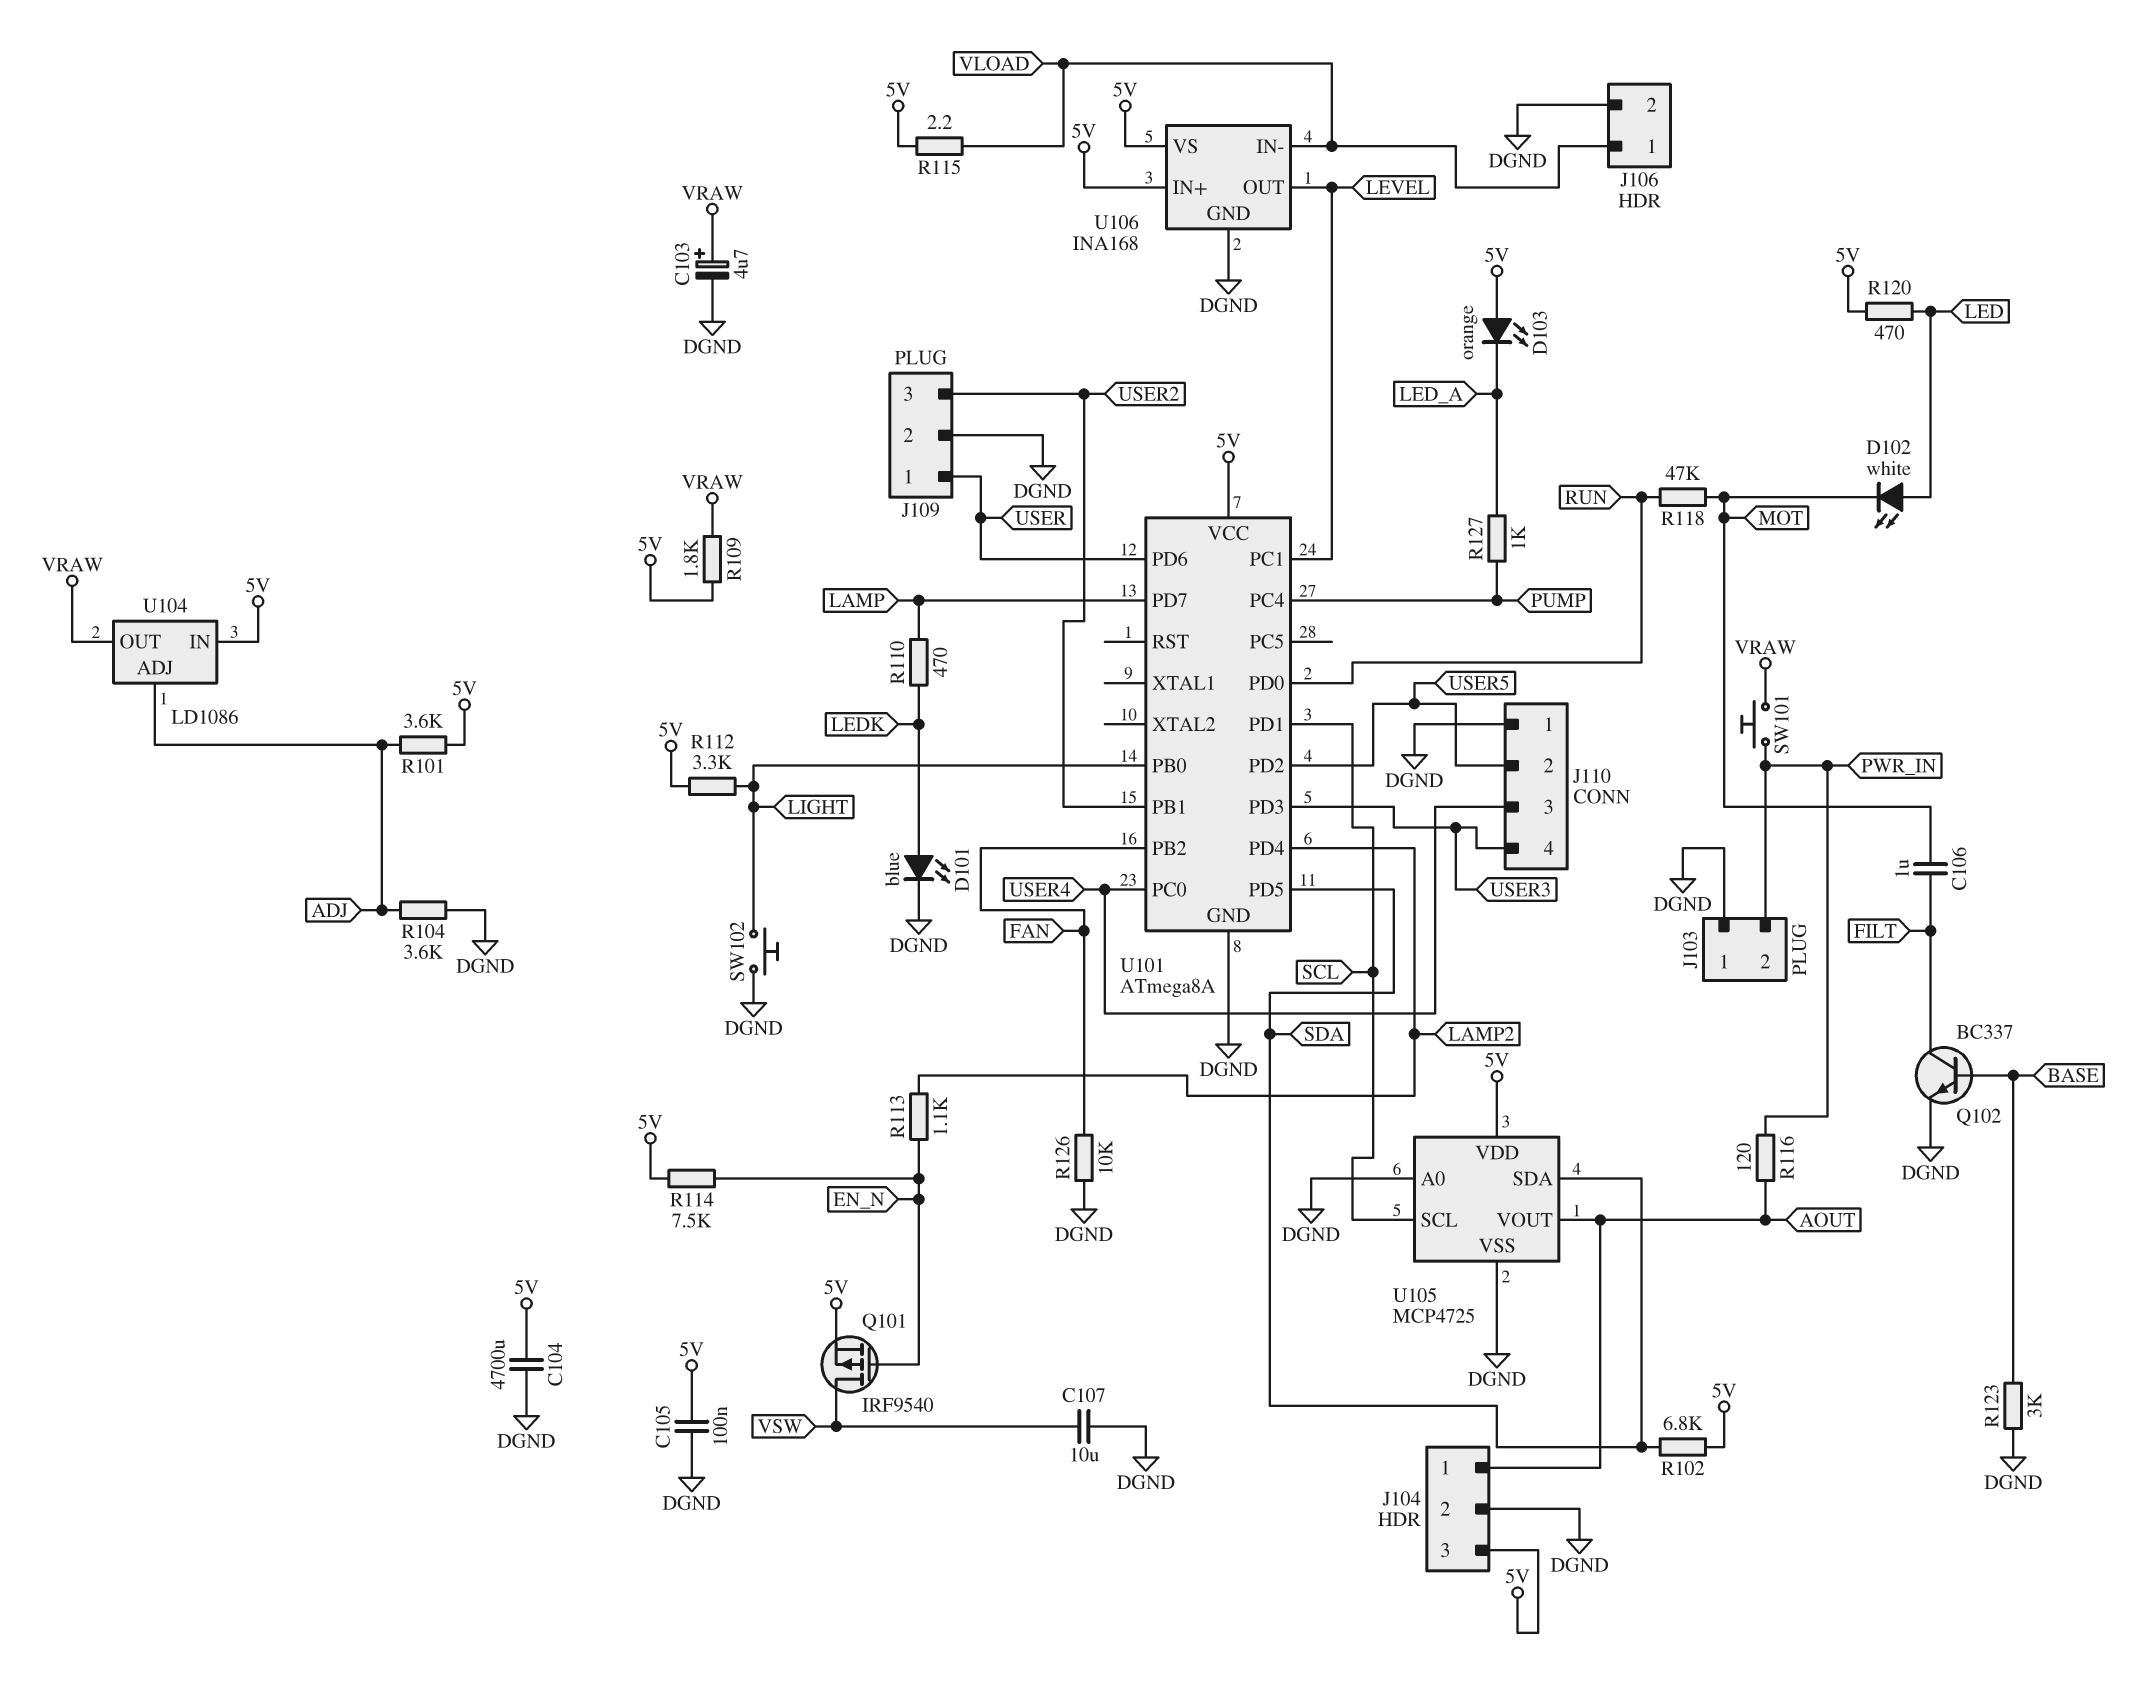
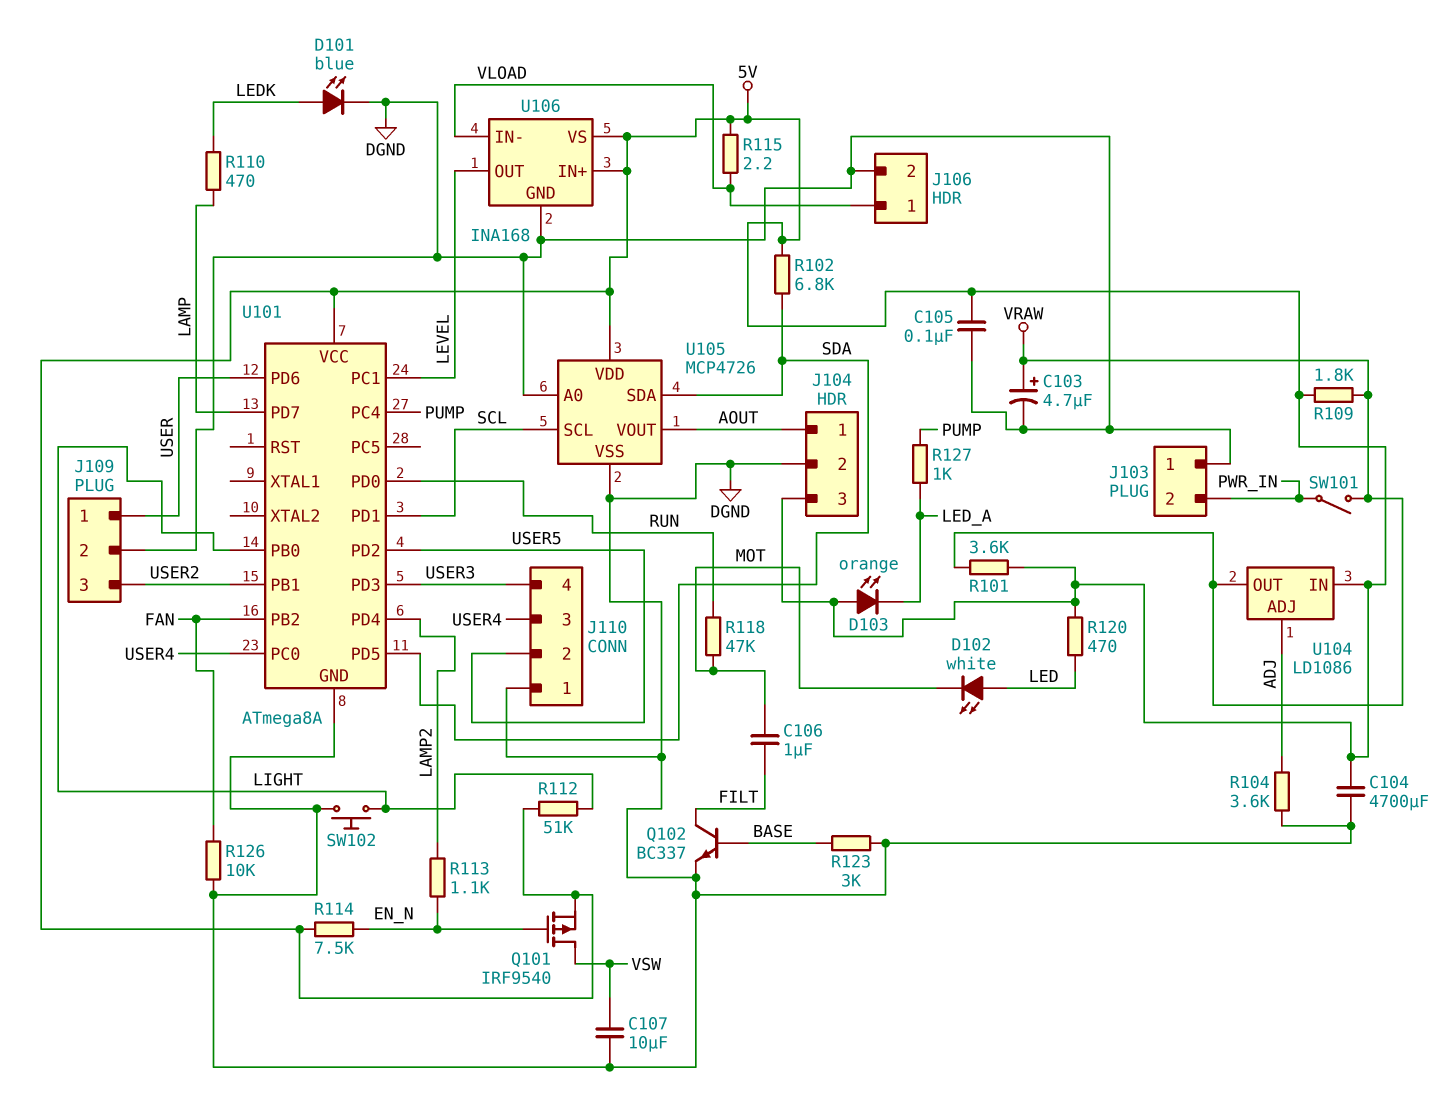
R101: 3.6k (5V, ADJ) -> 3.6k (5V, VRAW)
R112: 3.3k (5V, LIGHT) -> 51k (5V, LIGHT)
R116: 120 (AOUT, PWR_IN) -> none
SW101: button (PWR_IN, VRAW) -> switch (PWR_IN, VRAW)
U105: MCP4725 -> MCP4726

